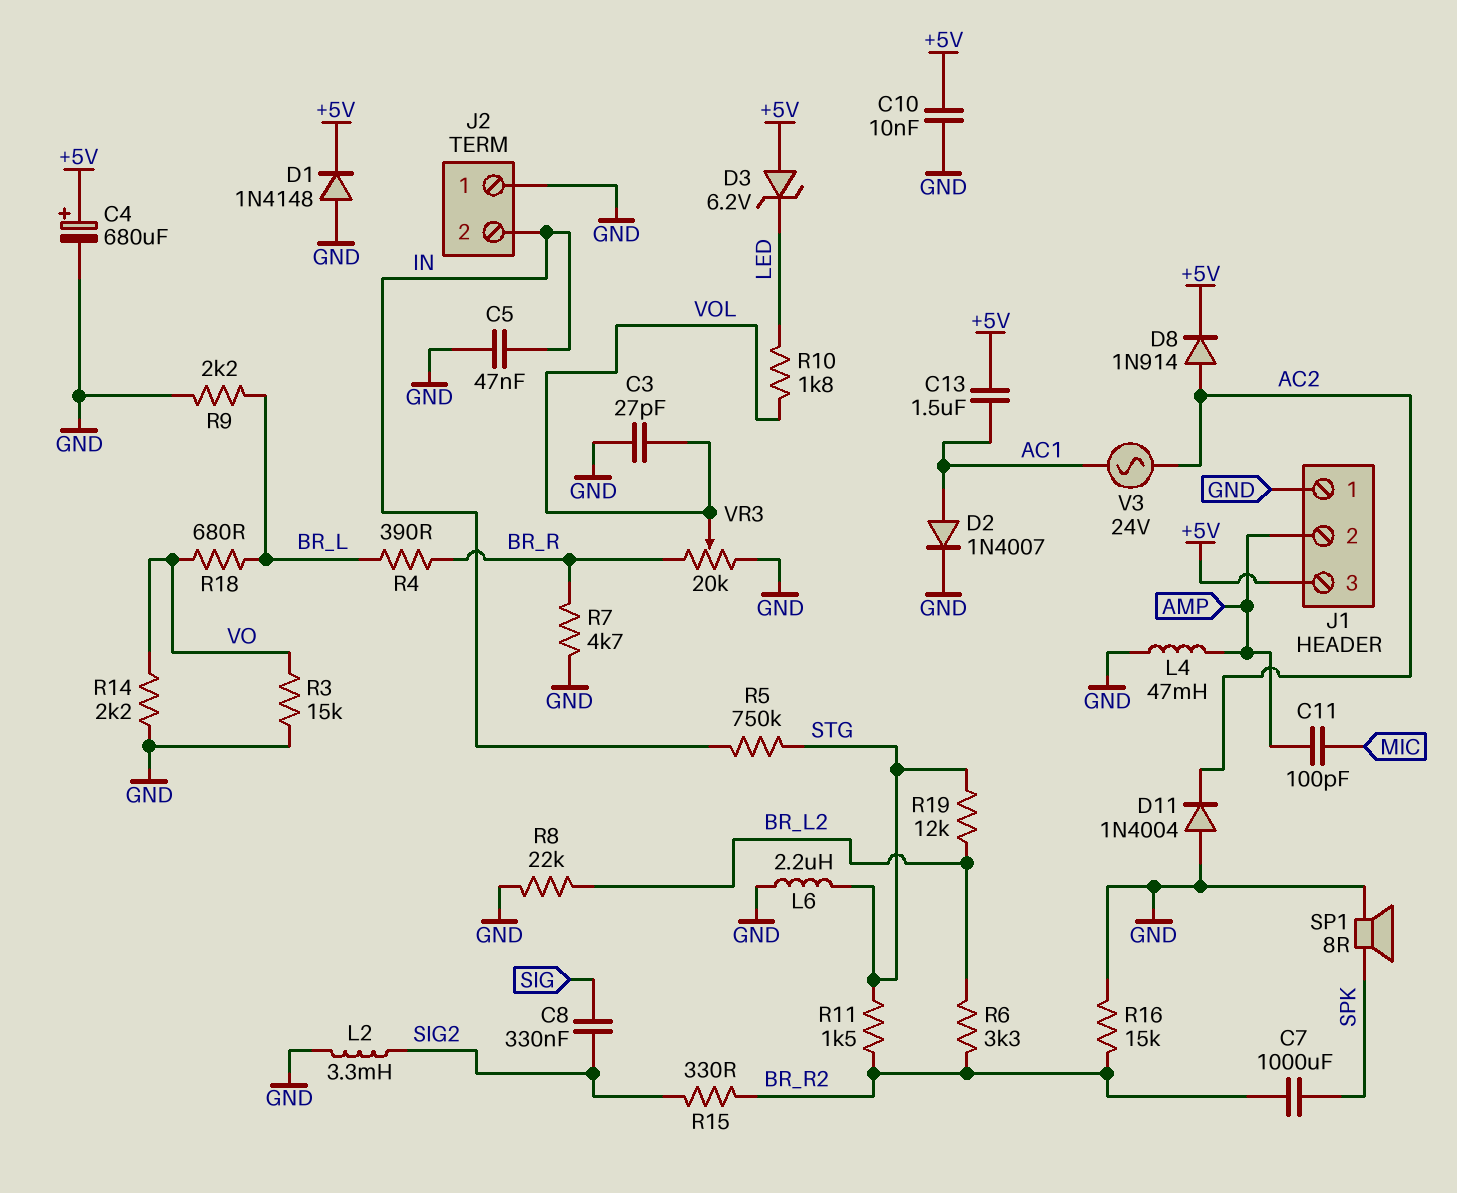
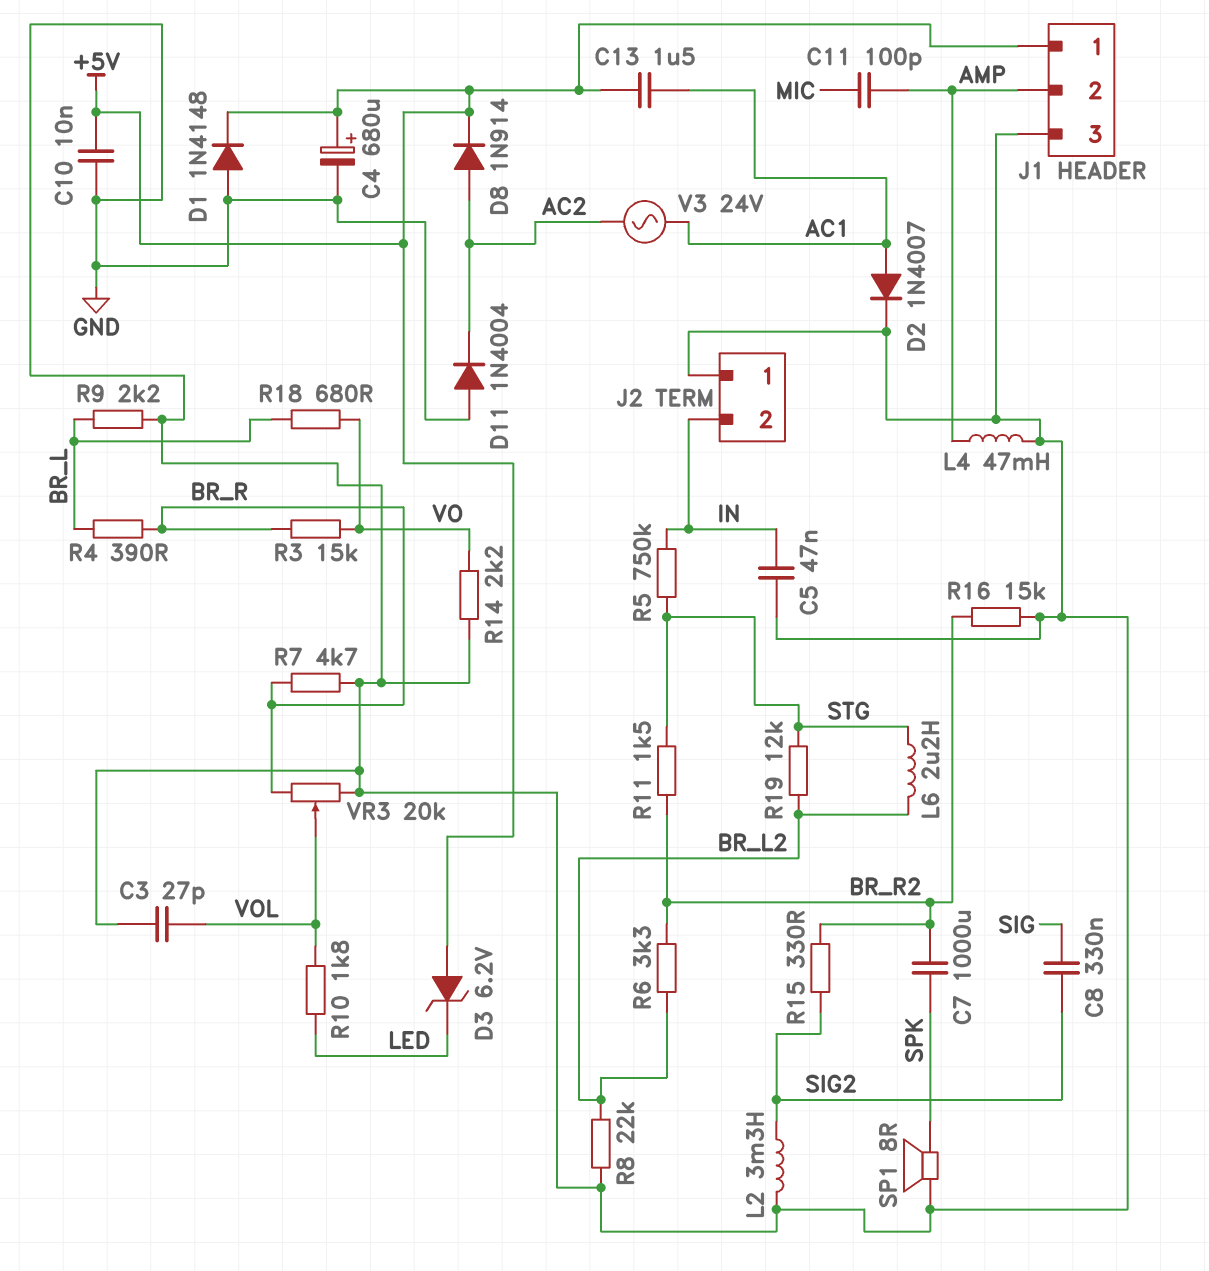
J1 pin 1: GND -> +5V
J1 pin 3: +5V -> GND
L6: 2.2uH (GND, STG) -> 2.2uH (BR_L2, STG)
R3: 15k (GND, VO) -> 15k (BR_R, VO)

